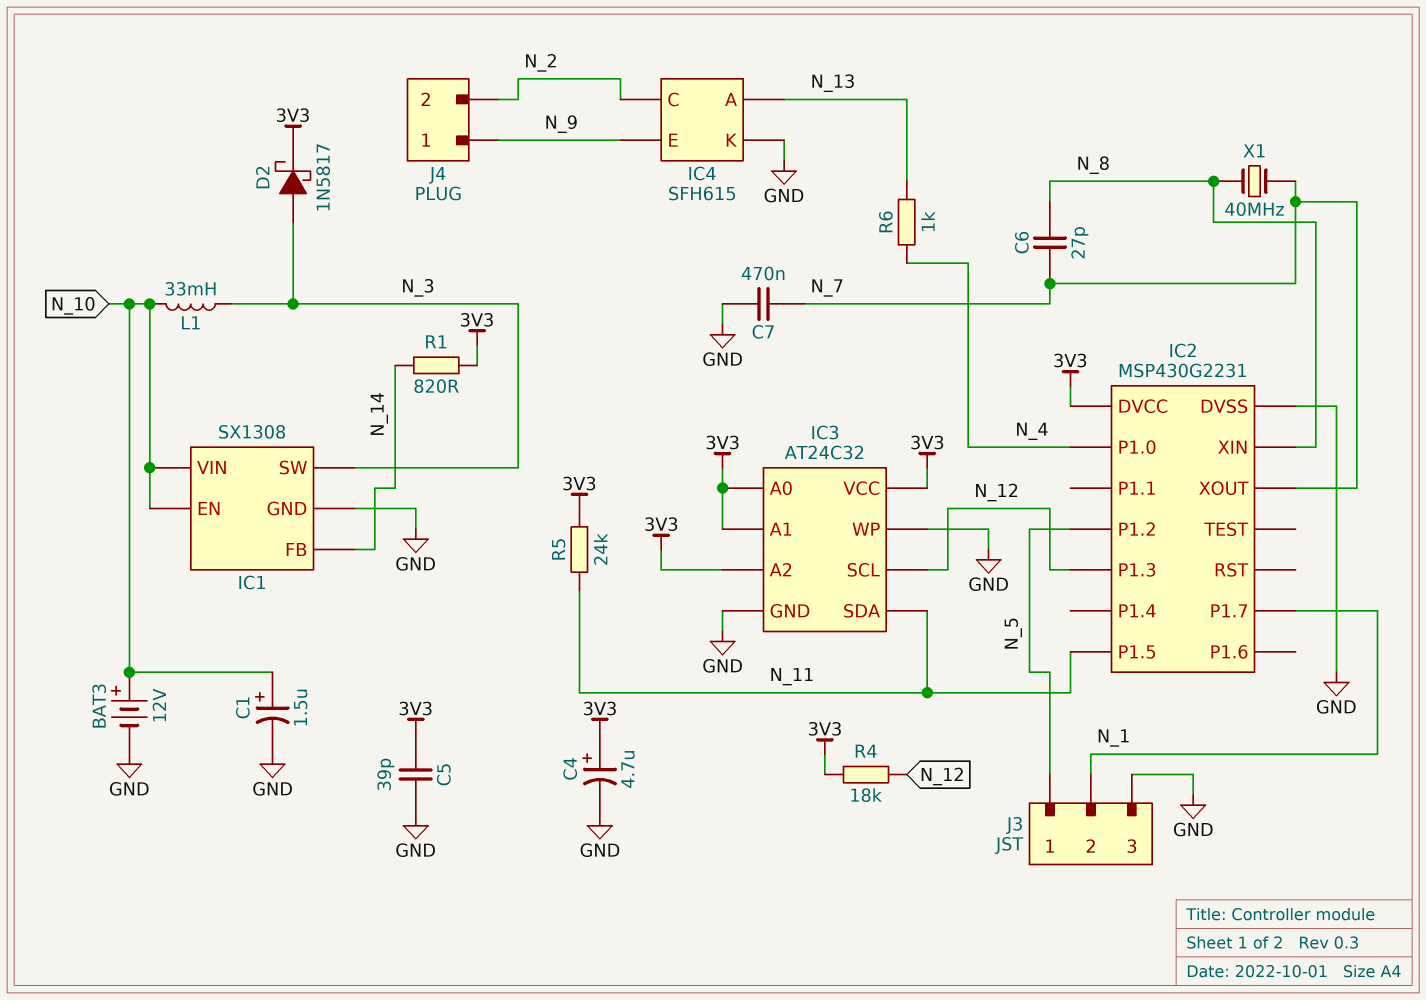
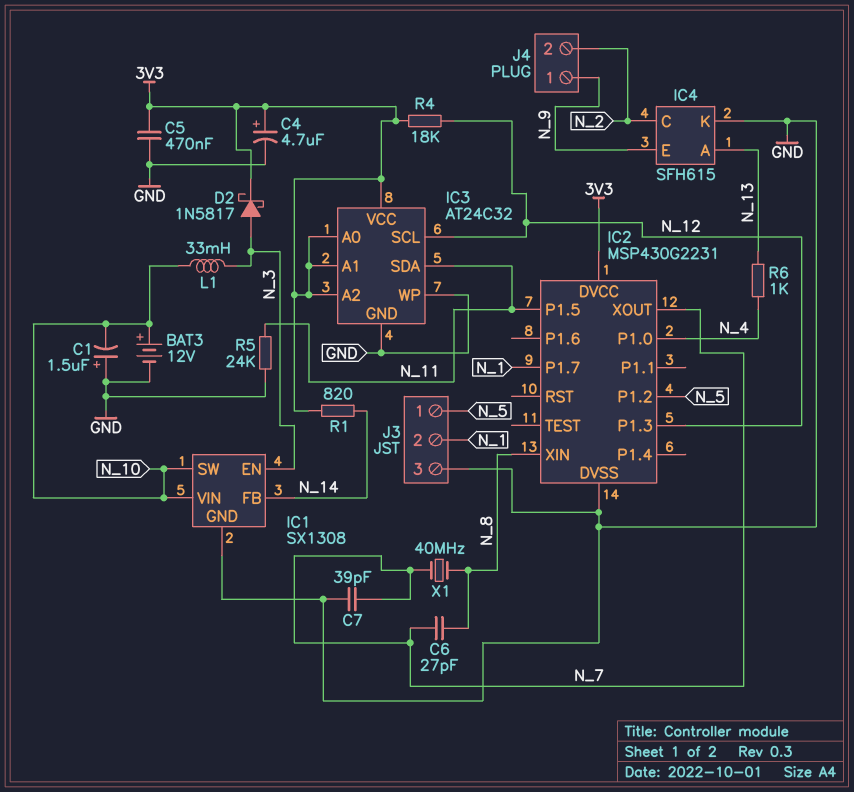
C1: 1.5uF (plus N_10, minus GND) -> 1.5uF (plus GND, minus N_10)
C5: 39pF (3V3, GND) -> 470nF (3V3, GND)
C7: 470nF (GND, N_7) -> 39pF (GND, N_7)
IC1 pin EN: N_10 -> N_3
IC1 pin SW: N_3 -> N_10
R5: 24k (3V3, N_11) -> 24k (GND, N_11)

